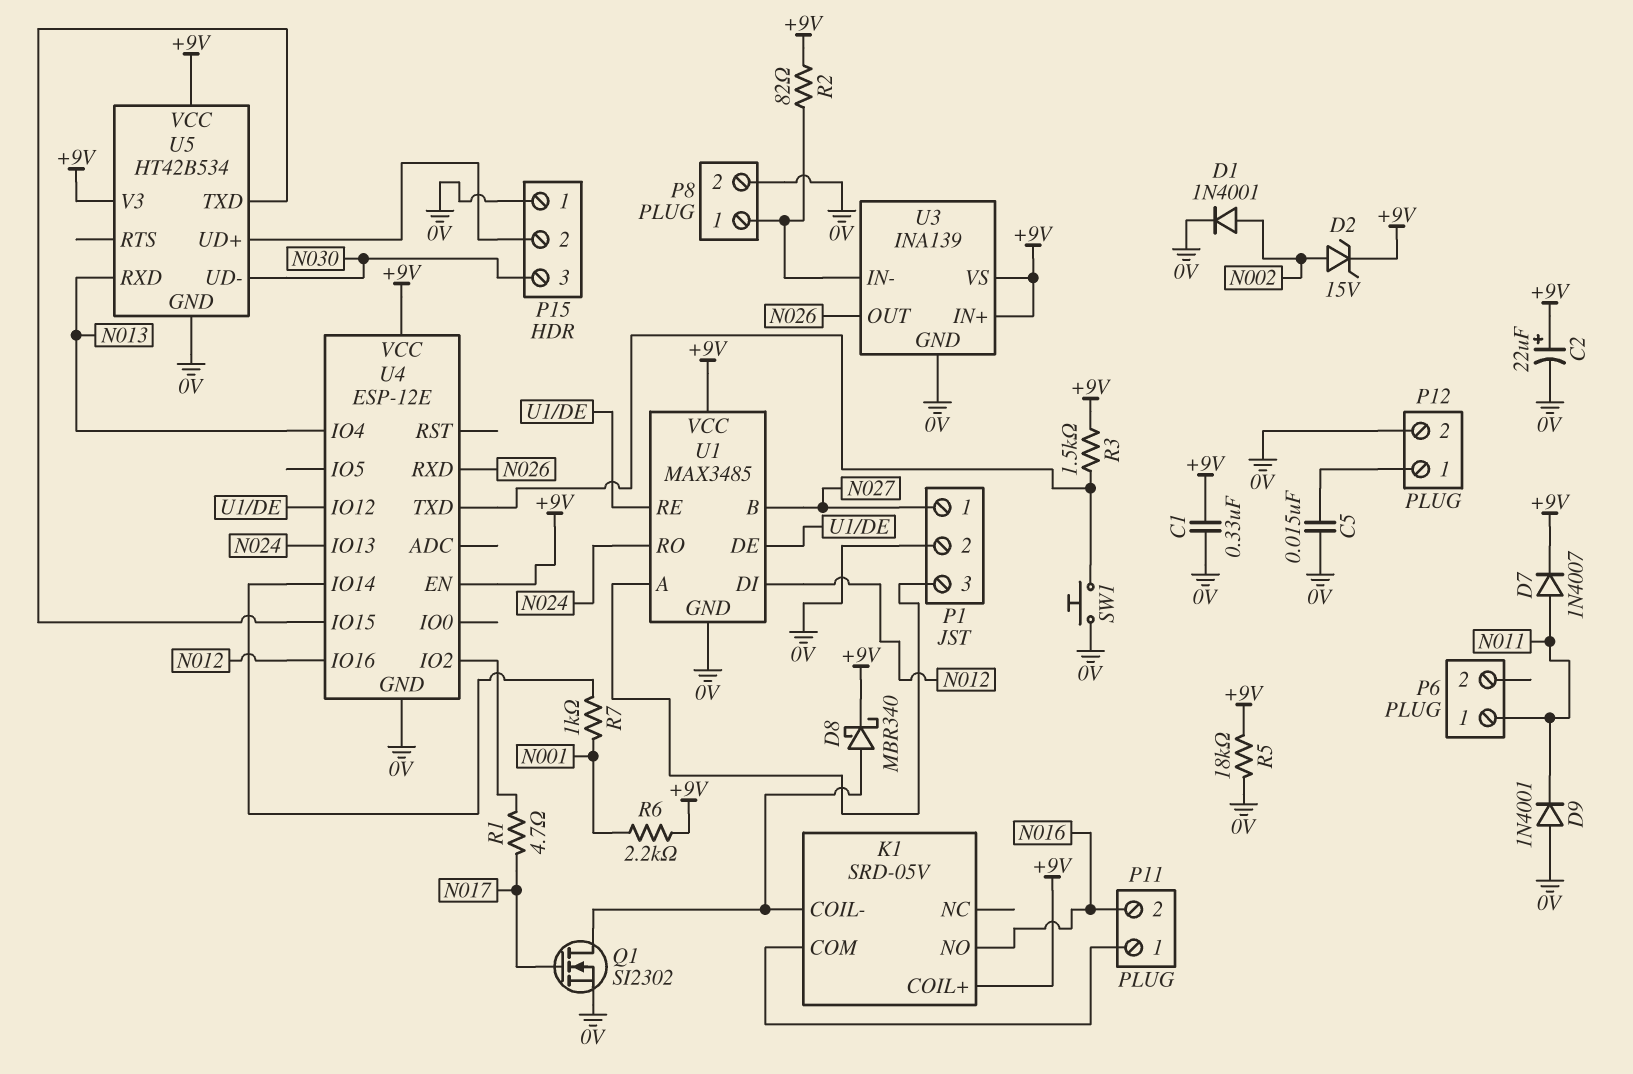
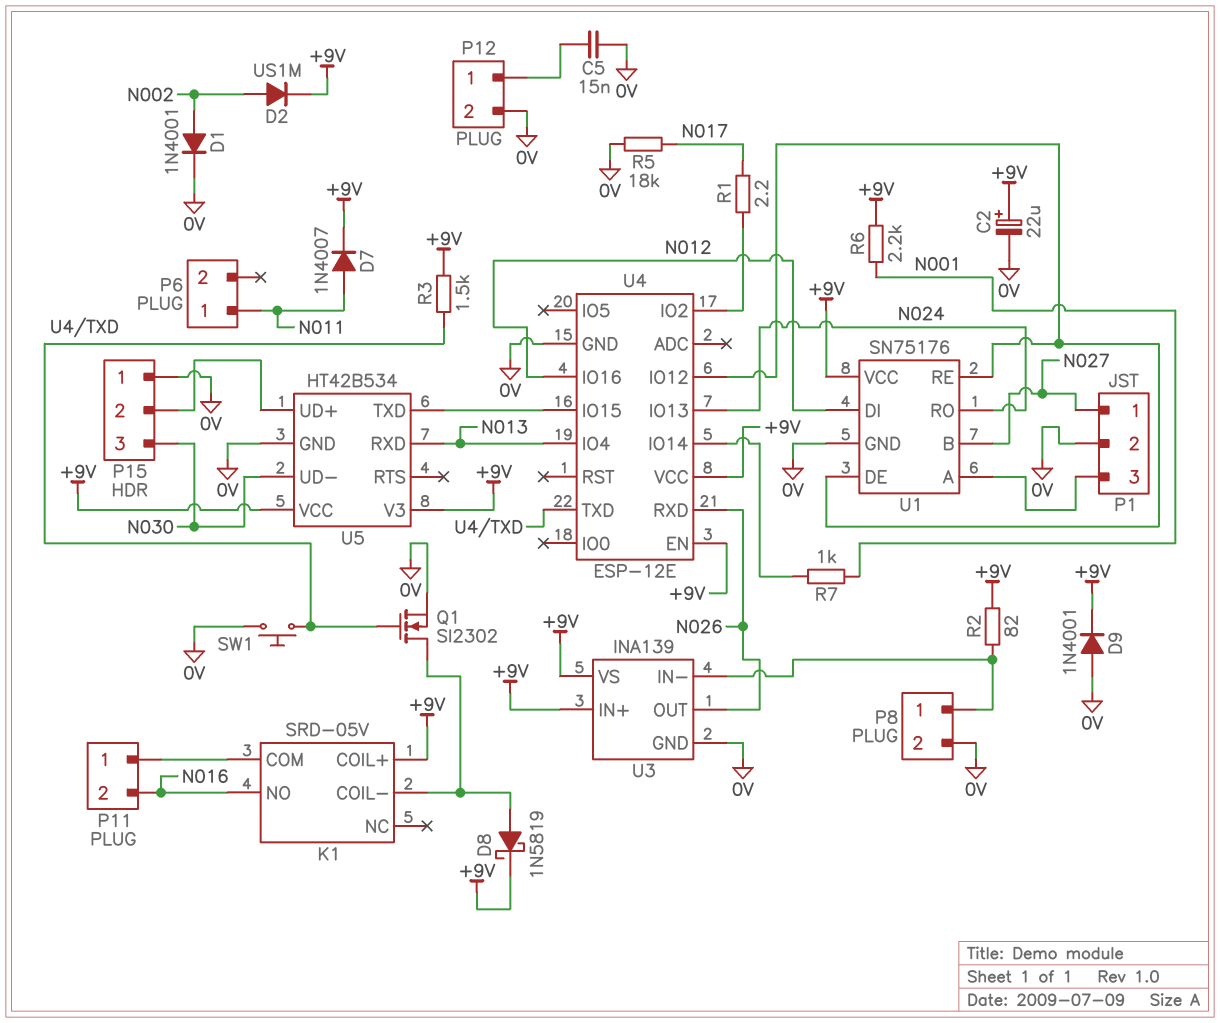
C1: 330nF (+9V, 0V) -> none
D2: zener 15V (A N002, K +9V) -> diode US1M (A N002, K +9V)
D8: schottky MBR340 (A K1/COIL-, K +9V) -> schottky 1N5819 (A K1/COIL-, K +9V)
D9: diode 1N4001 (A 0V, K N011) -> diode 1N4001 (A 0V, K +9V)
Q1: NMOS SI2302 (G N017, D K1/COIL-, S 0V) -> NMOS SI2302 (G U4/TXD, D K1/COIL-, S 0V)
R1: 4.7 (N017, U4/IO2) -> 2.2 (N017, U4/IO2)
R5: 18k (+9V, 0V) -> 18k (0V, N017)
U1: MAX3485 -> SN75176

